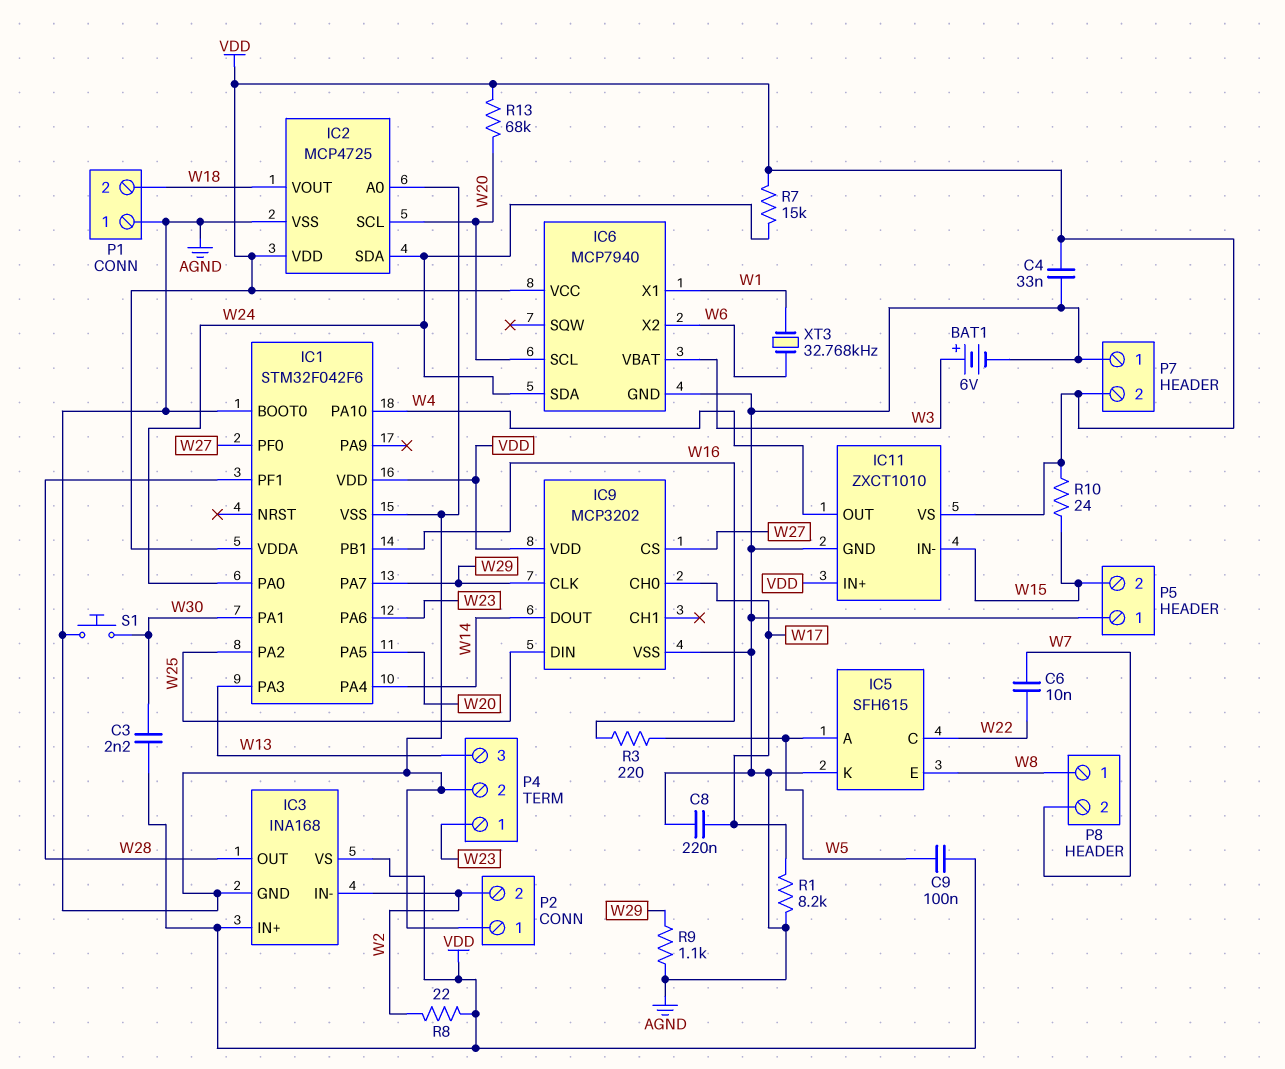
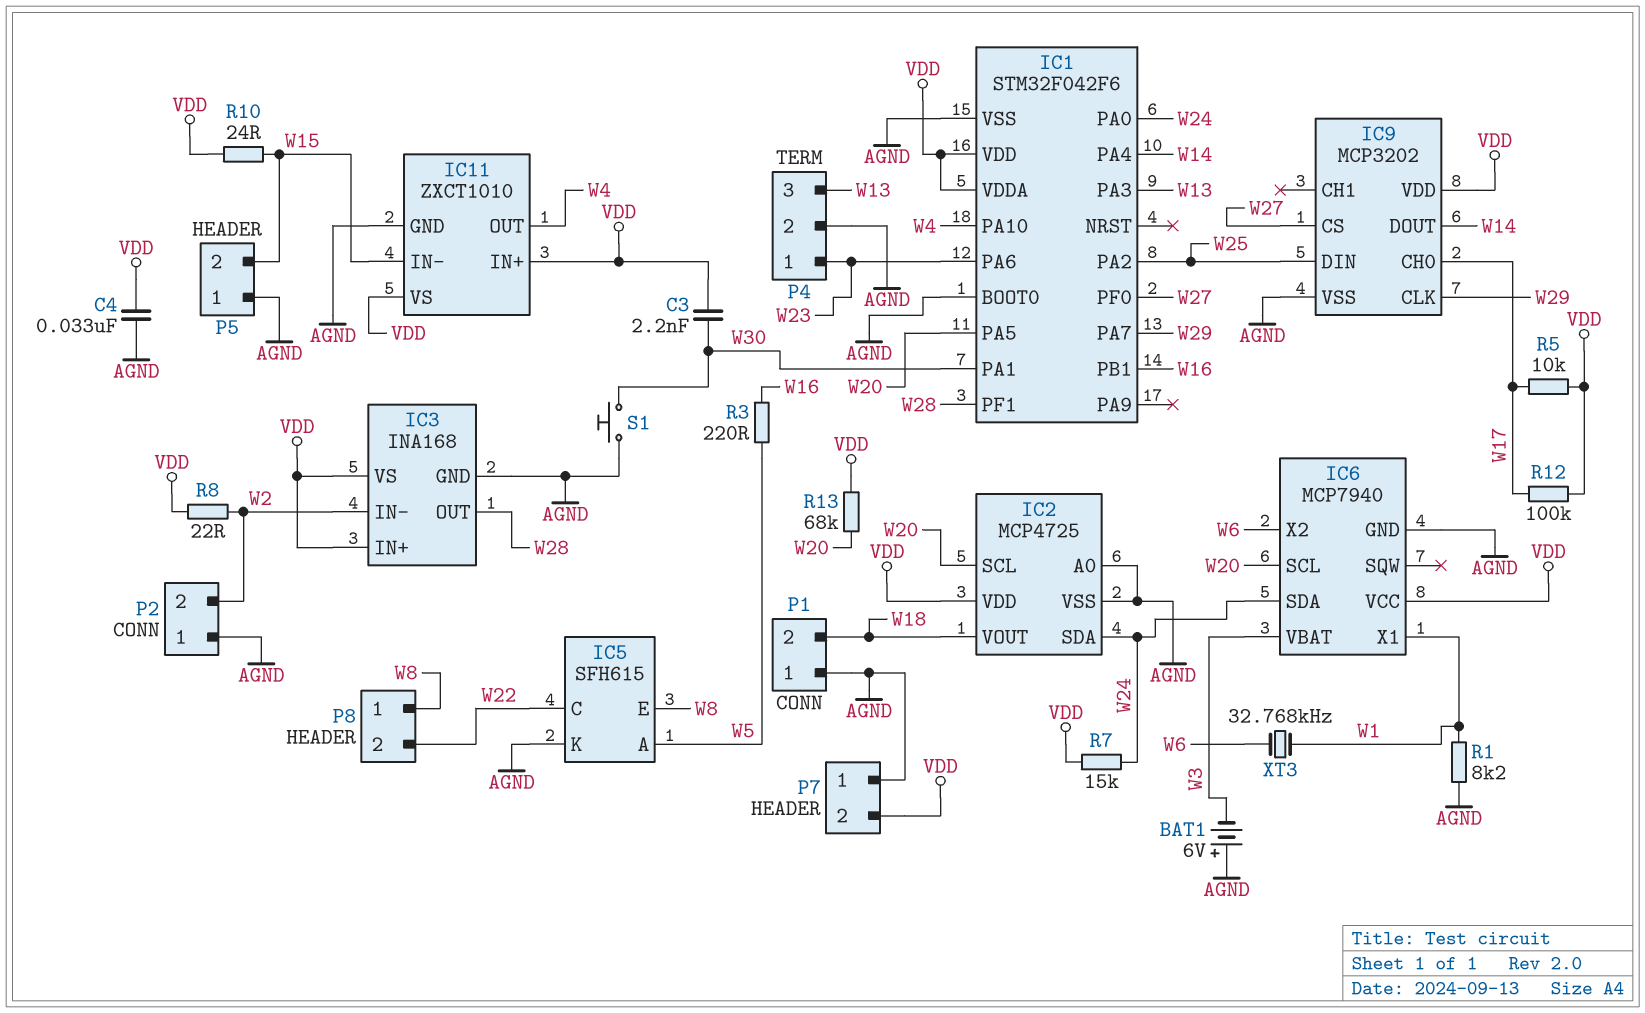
BAT1: 6V (plus W3, minus AGND) -> 6V (plus AGND, minus W3)
C6: 10nF (W7, W22) -> none
C8: 220nF (AGND, W17) -> none
C9: 100nF (VDD, W5) -> none
P8 pin 2: W7 -> W22
R1: 8.2k (AGND, W17) -> 8.2k (AGND, W1)
R5: none -> 10k (VDD, W17)
R9: 1.1k (AGND, W29) -> none
R12: none -> 100k (VDD, W17)

